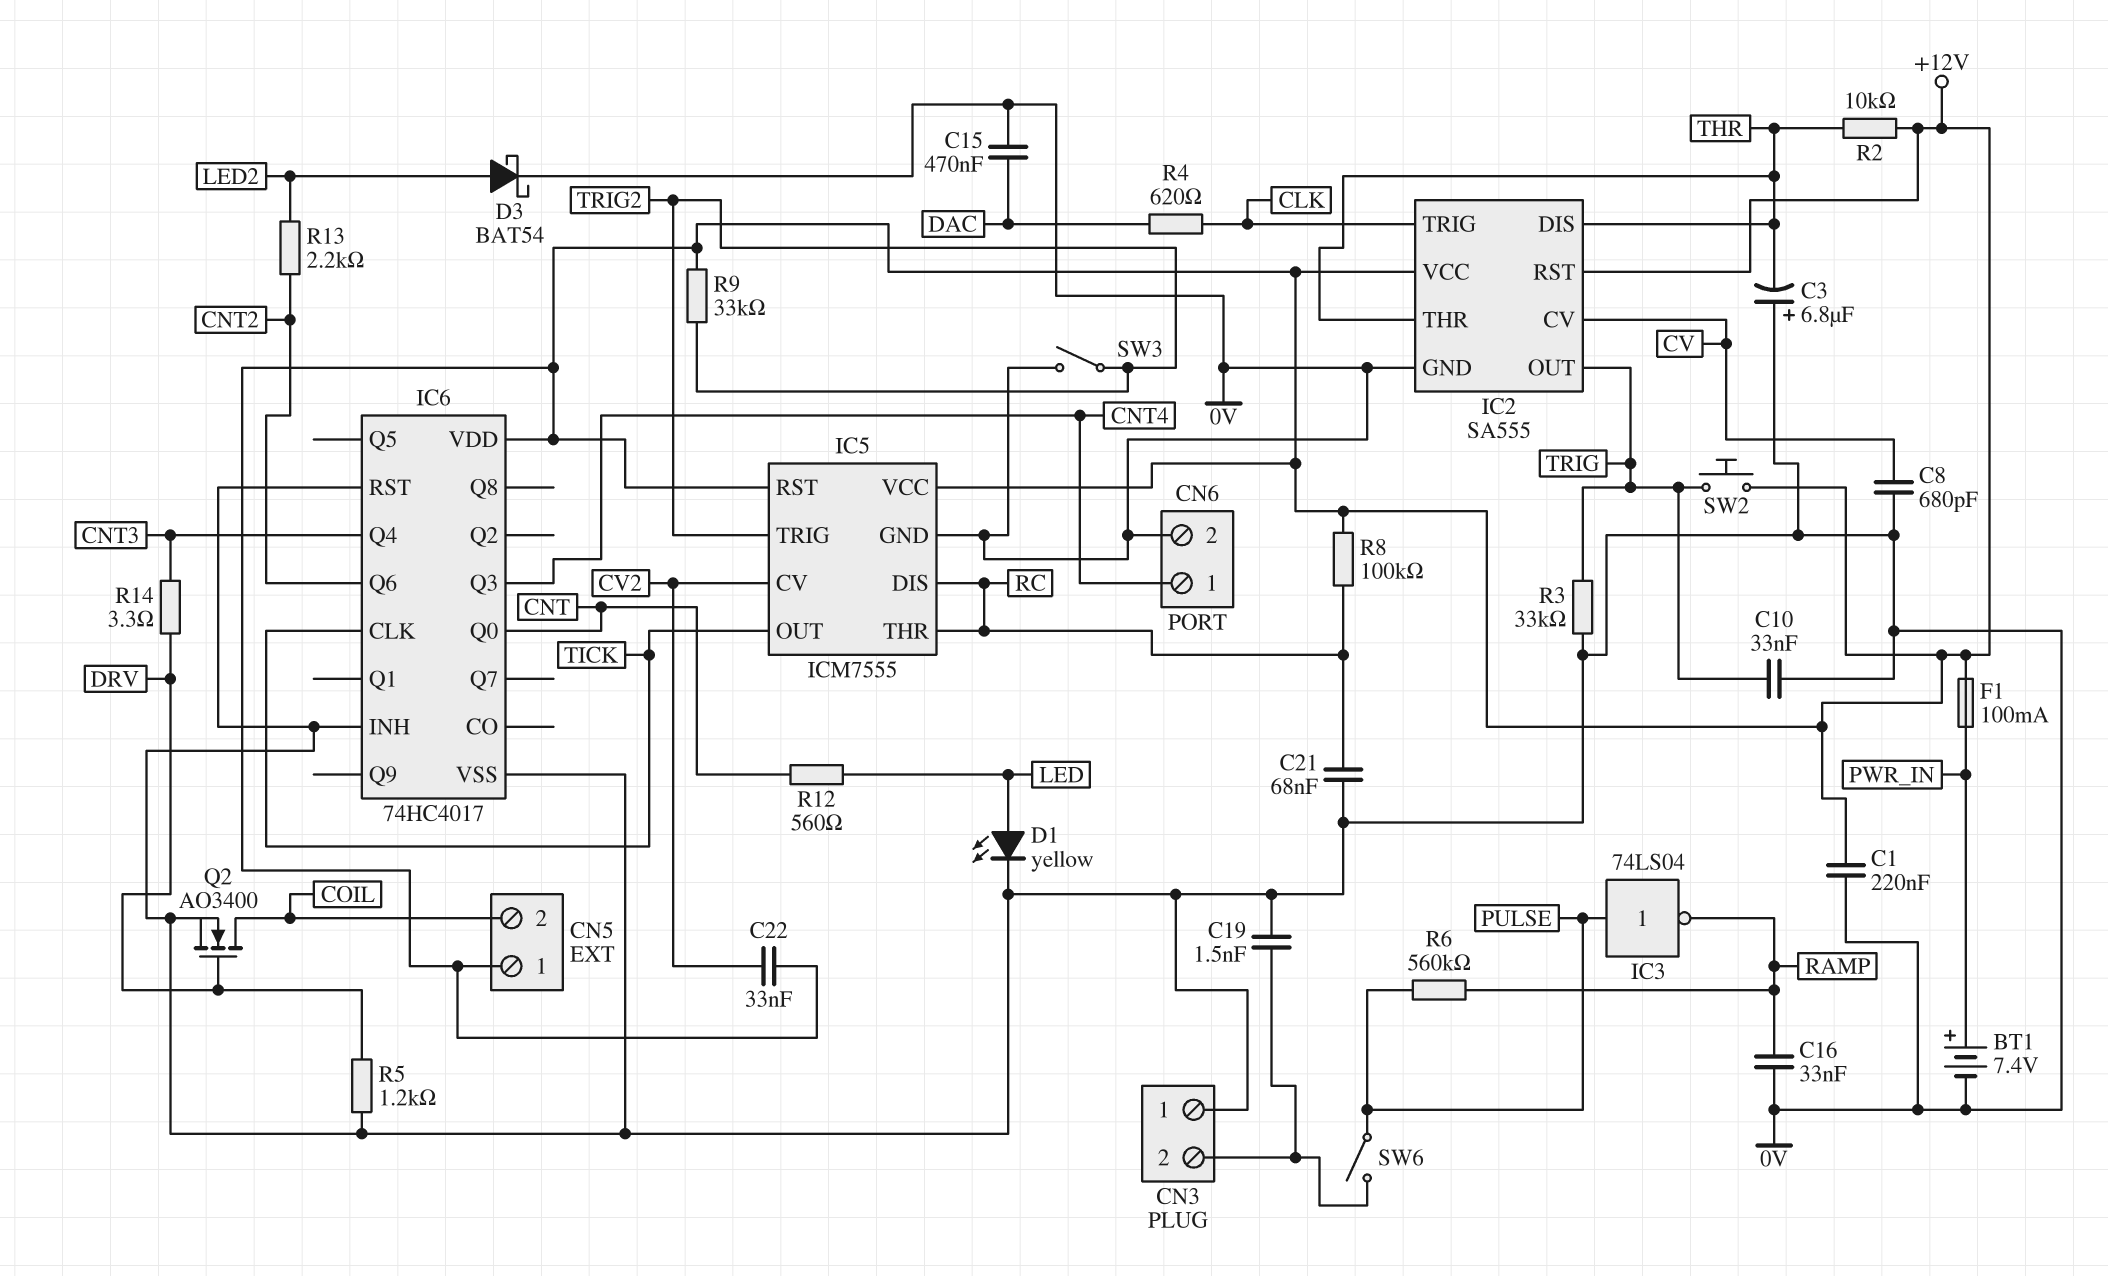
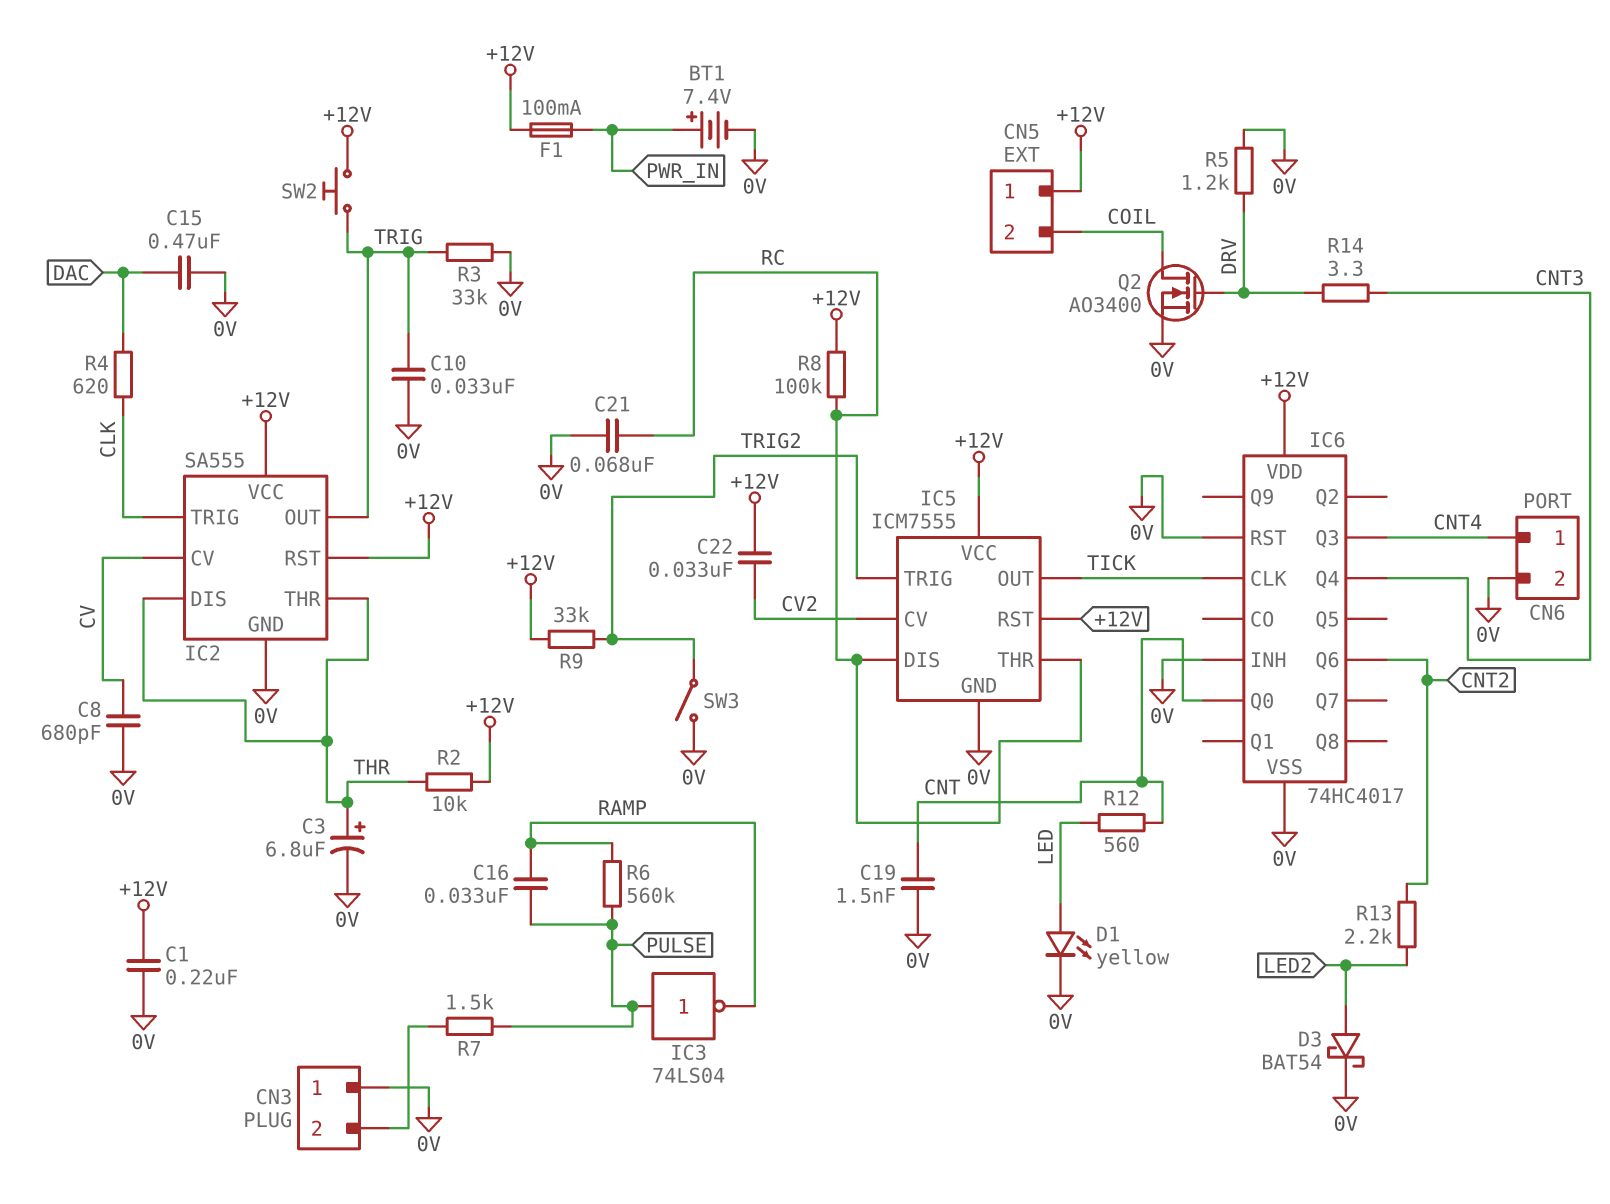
C3: 6.8uF (plus 0V, minus THR) -> 6.8uF (plus THR, minus 0V)
C16: 33nF (0V, RAMP) -> 33nF (PULSE, RAMP)
C19: 1.5nF (0V, CN3/2) -> 1.5nF (0V, CNT)
R7: none -> 1.5k (CN3/2, PULSE)
SW6: switch (CN3/2, PULSE) -> none

